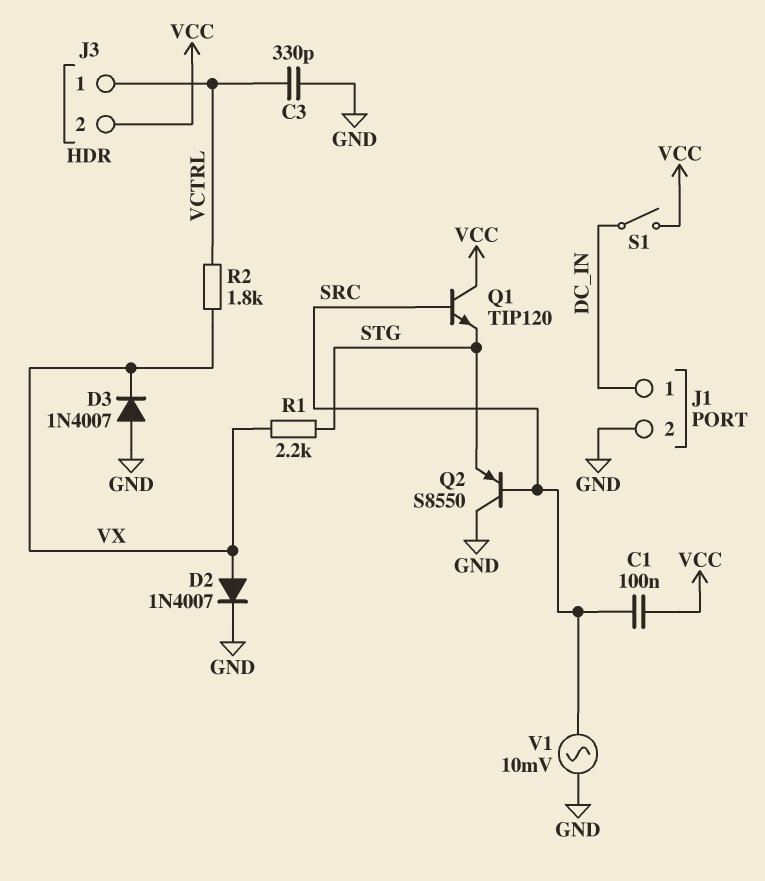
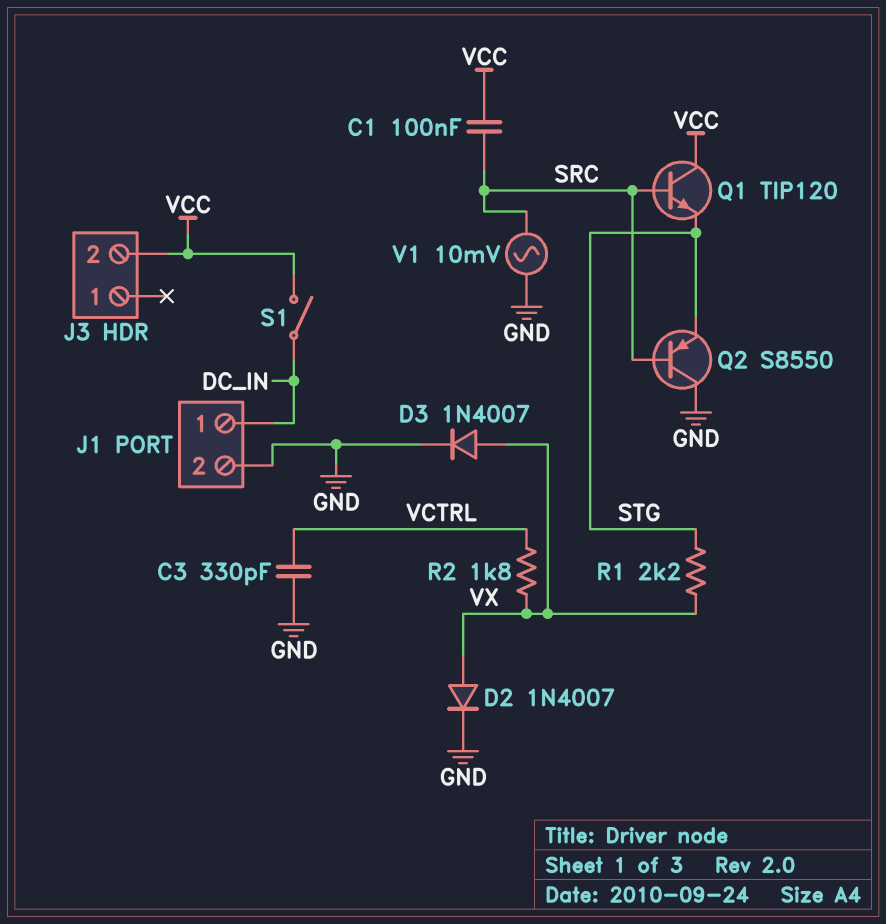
D3: diode 1N4007 (A GND, K VX) -> diode 1N4007 (A VX, K GND)
J3 pin 1: VCTRL -> none

